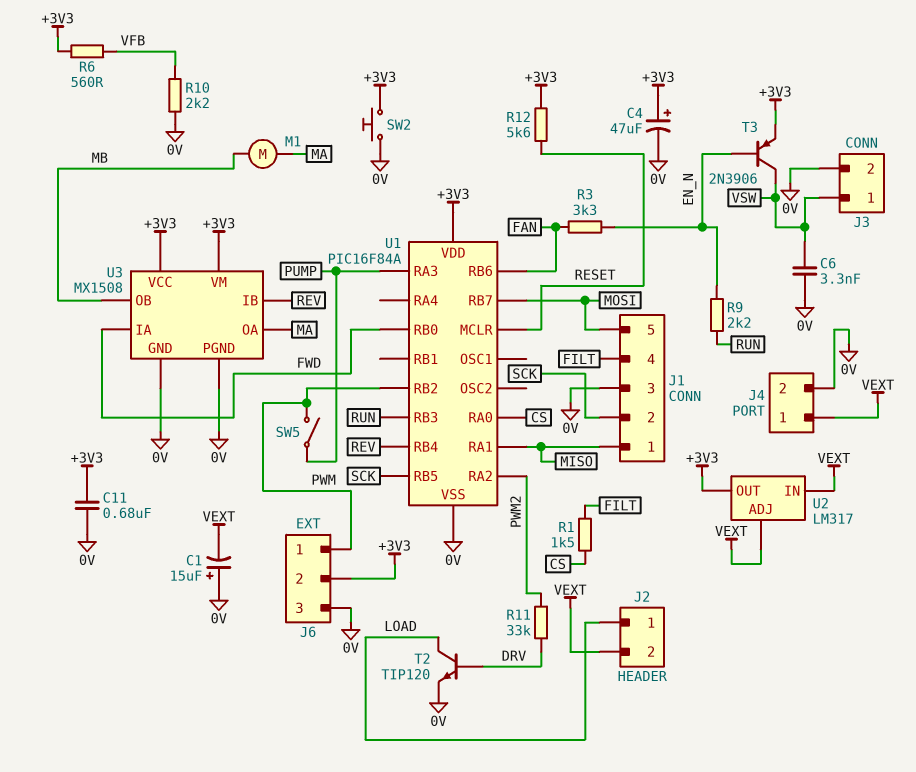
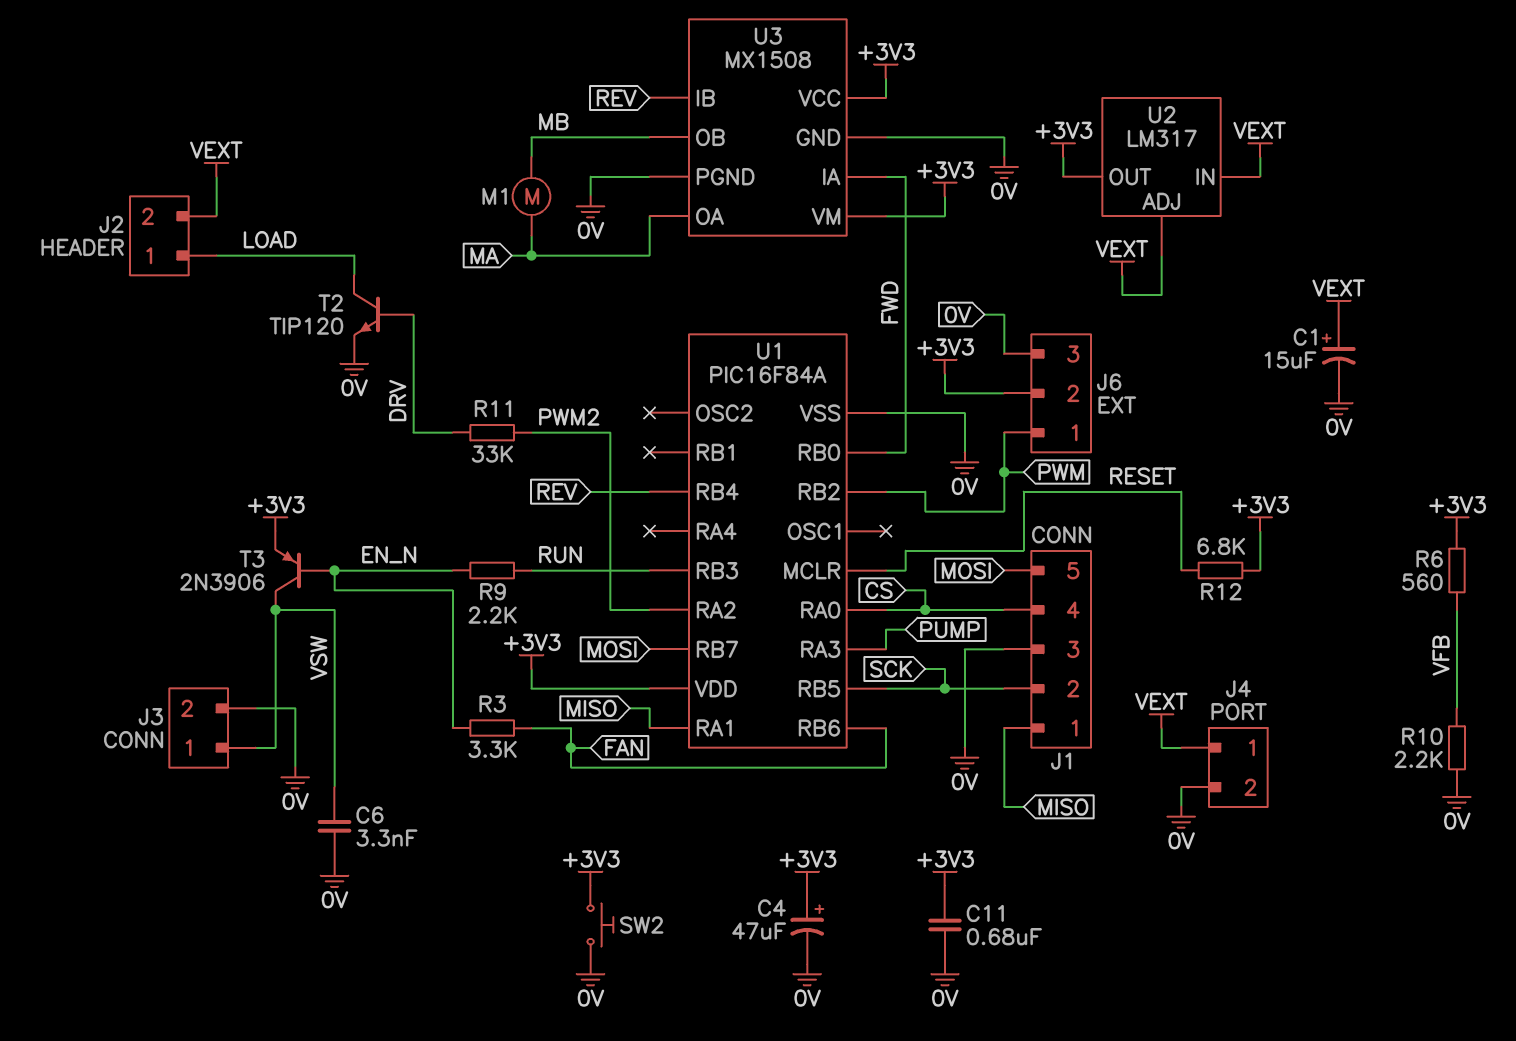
C1: 15uF (plus 0V, minus VEXT) -> 15uF (plus VEXT, minus 0V)
J1 pin 4: FILT -> CS
R1: 1.5k (CS, FILT) -> none
R12: 5.6k (+3V3, RESET) -> 6.8k (+3V3, RESET)
SW5: switch (PUMP, PWM) -> none

